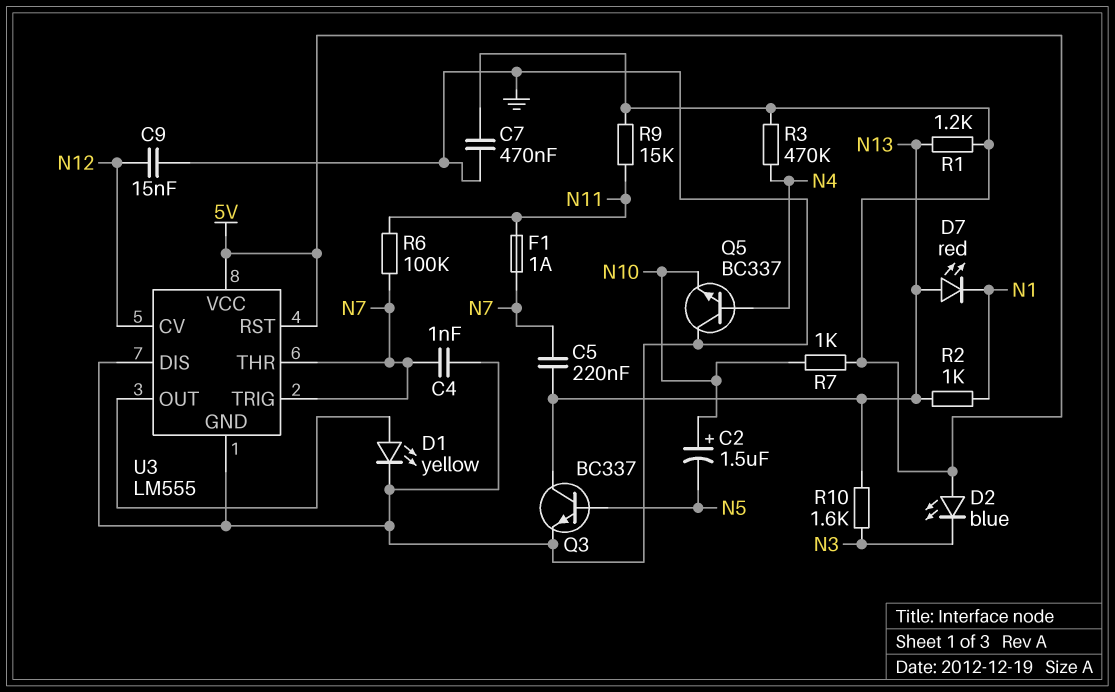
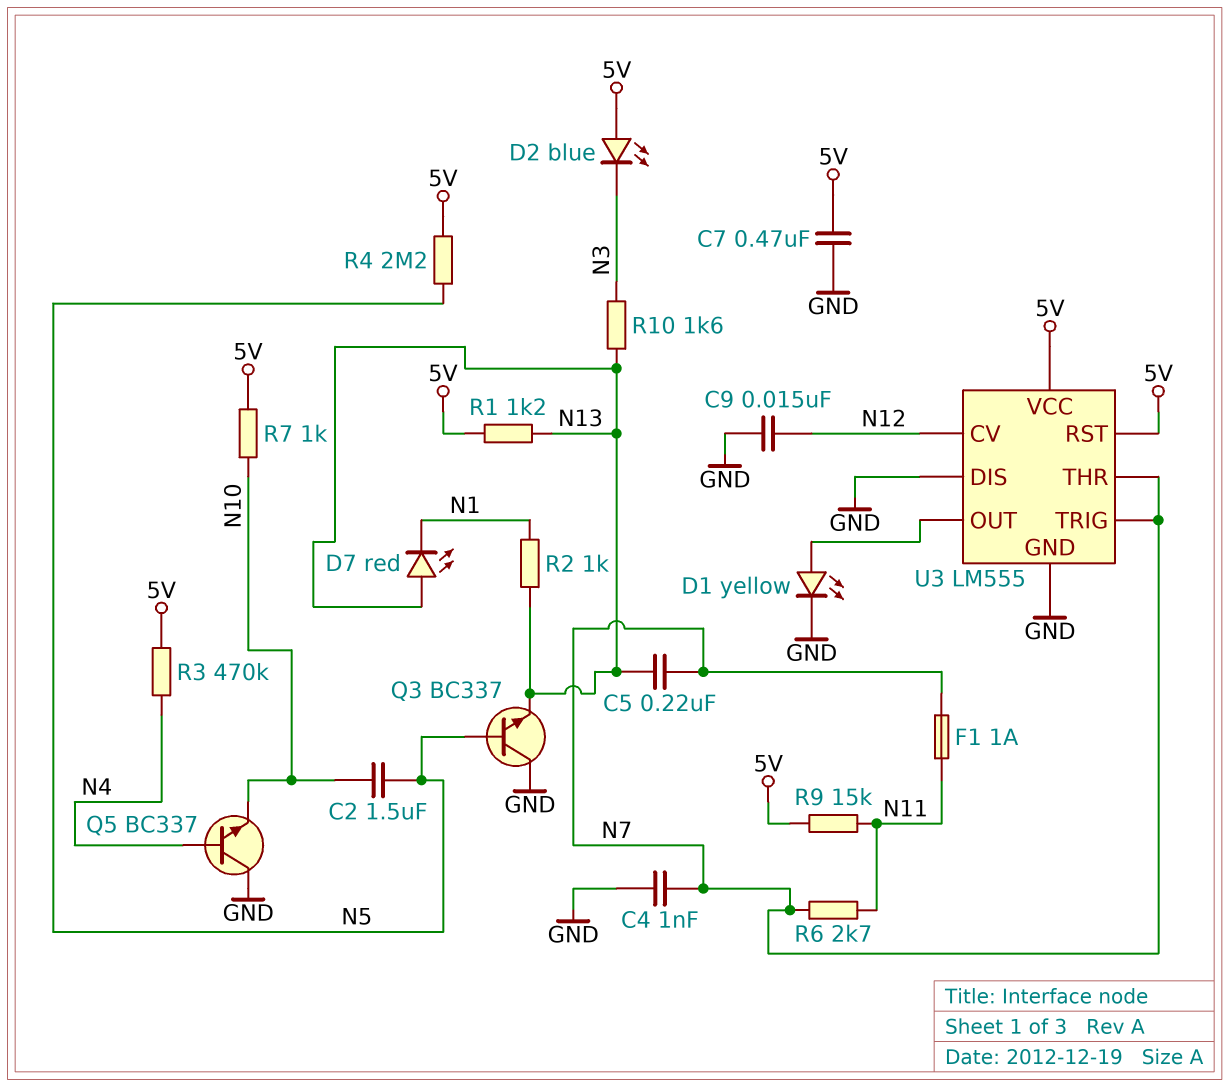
C2: 1.5uF (plus N10, minus N5) -> 1.5uF (N5, N10)
Q3: NPN BC337 (B N5, C N13, E GND) -> NPN BC337 (B N5, C GND, E N13)
R4: none -> 2.2M (5V, N5)
R6: 100k (N7, N11) -> 2.7k (N7, N11)

